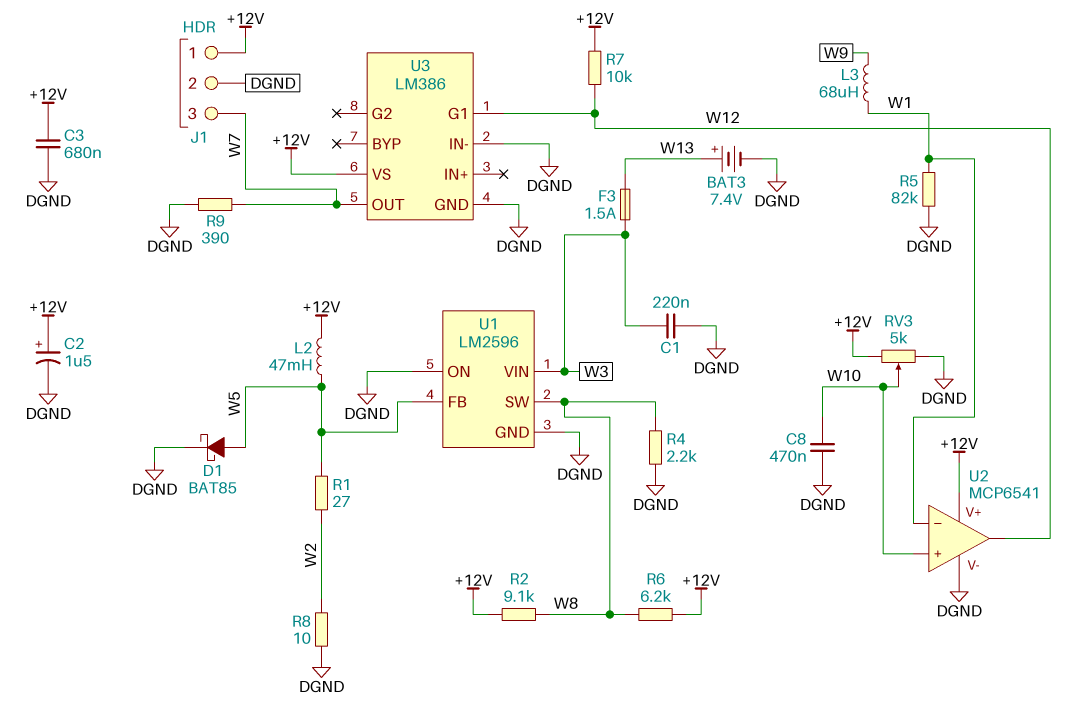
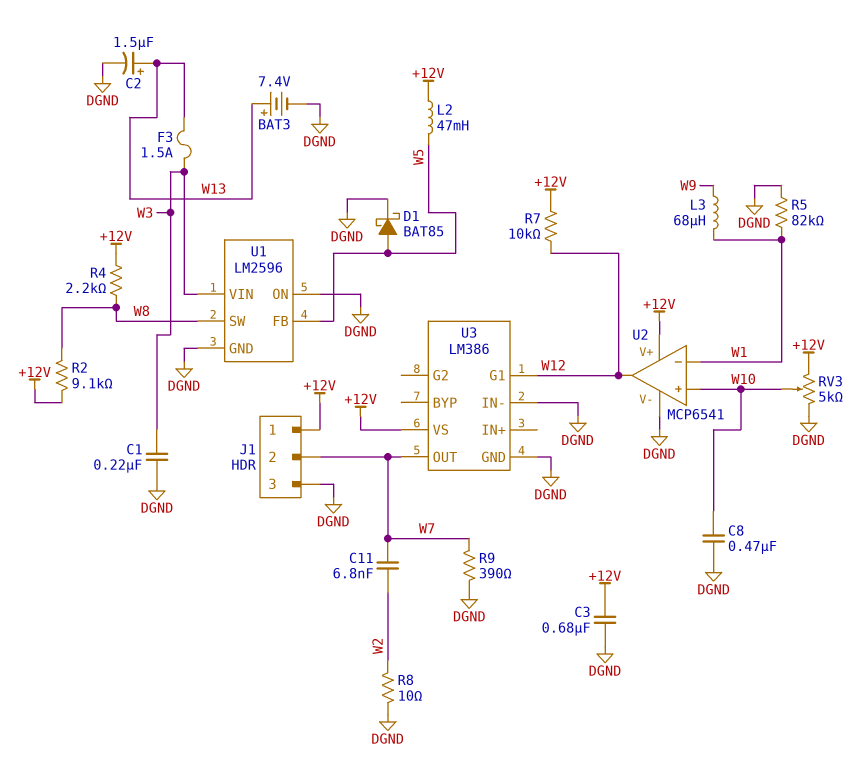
C2: 1.5uF (plus +12V, minus DGND) -> 1.5uF (plus W13, minus DGND)
C11: none -> 6.8nF (W2, W7)
J1 pin 2: DGND -> W7
J1 pin 3: W7 -> DGND
R1: 27 (W2, W5) -> none
R4: 2.2k (DGND, W8) -> 2.2k (+12V, W8)
R6: 6.2k (+12V, W8) -> none

